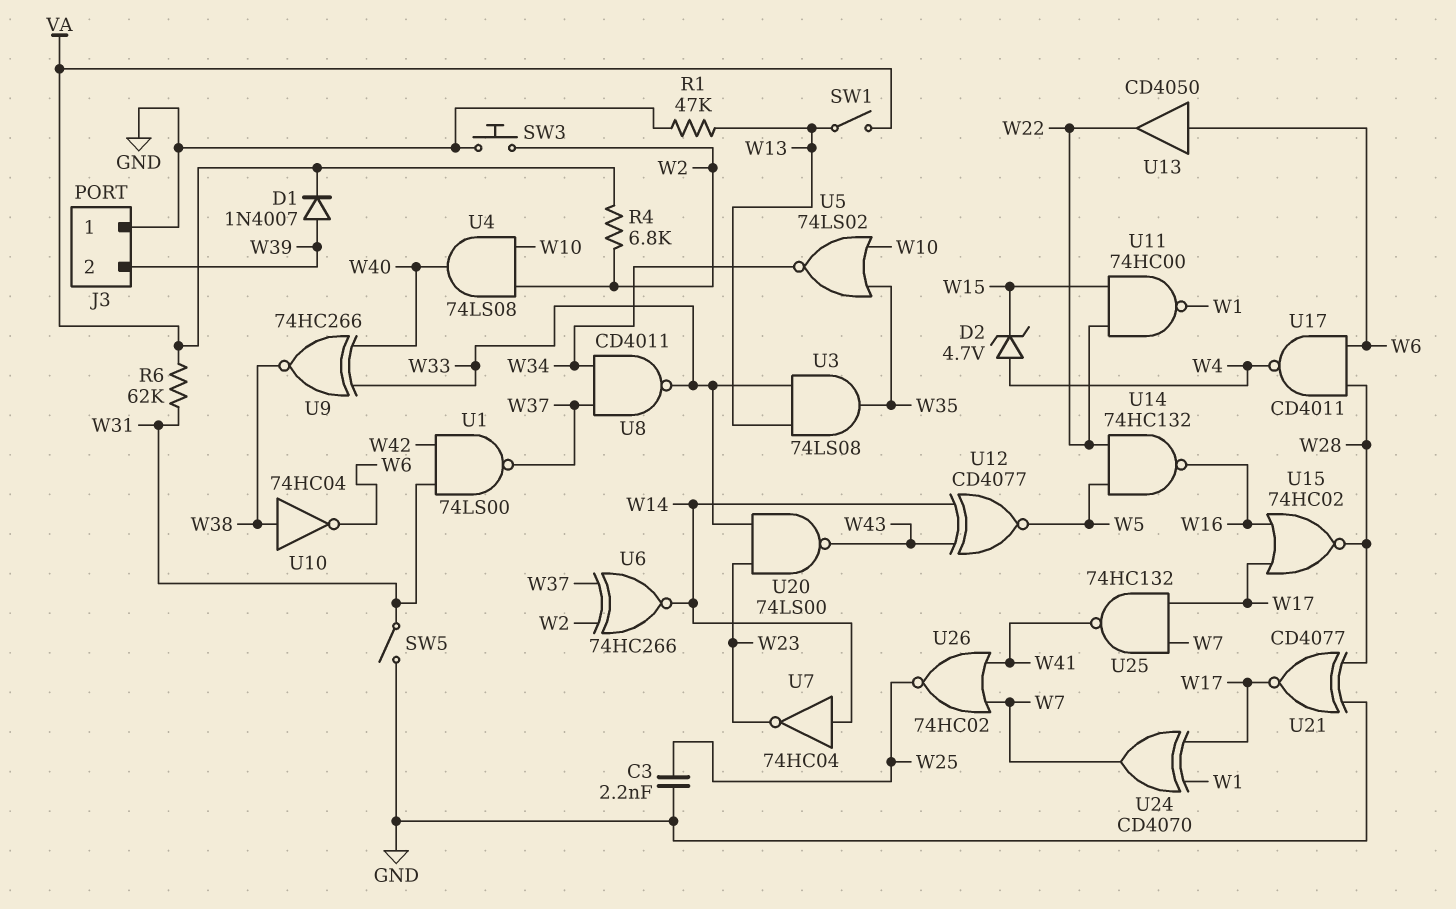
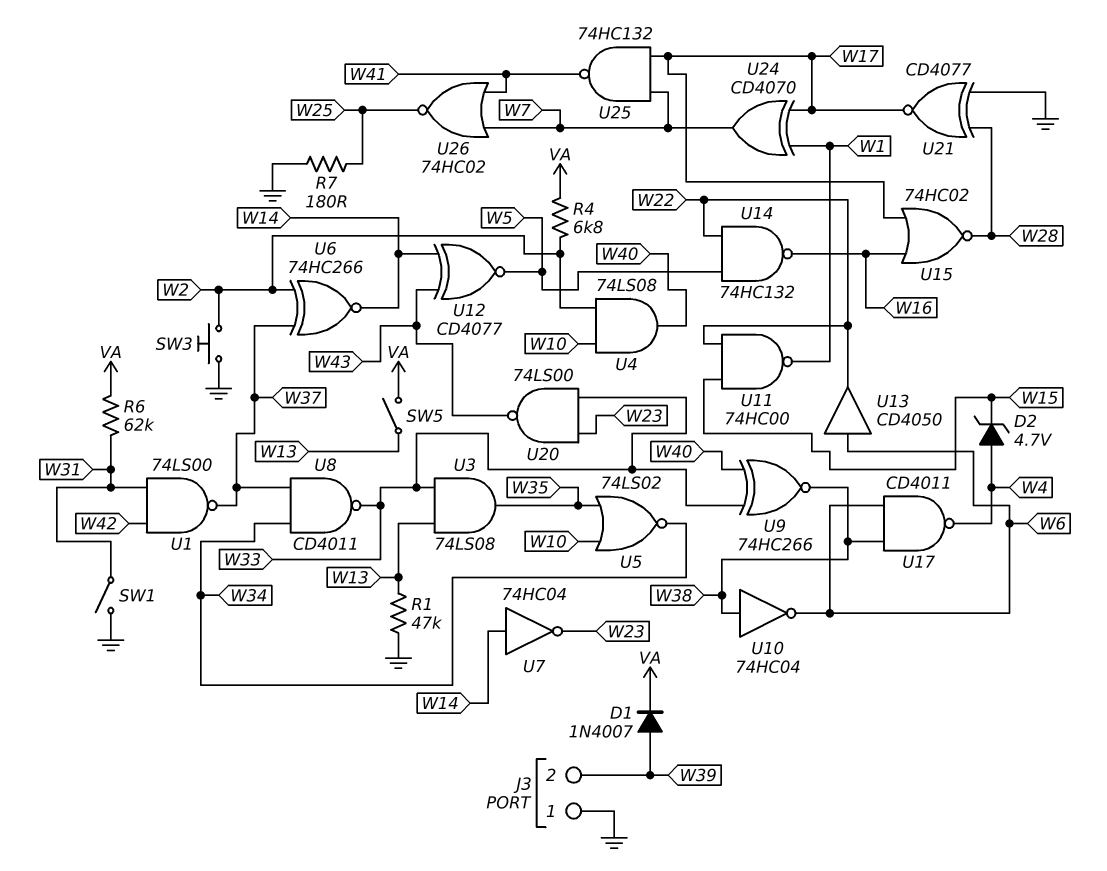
C3: 2.2nF (GND, W25) -> none
R7: none -> 180 (GND, W25)
SW1: switch (VA, W13) -> switch (GND, W31)
SW5: switch (GND, W31) -> switch (VA, W13)
U17: NAND CD4011 (in W6, in W28, out W4) -> NAND CD4011 (in W6, in W38, out W4)

